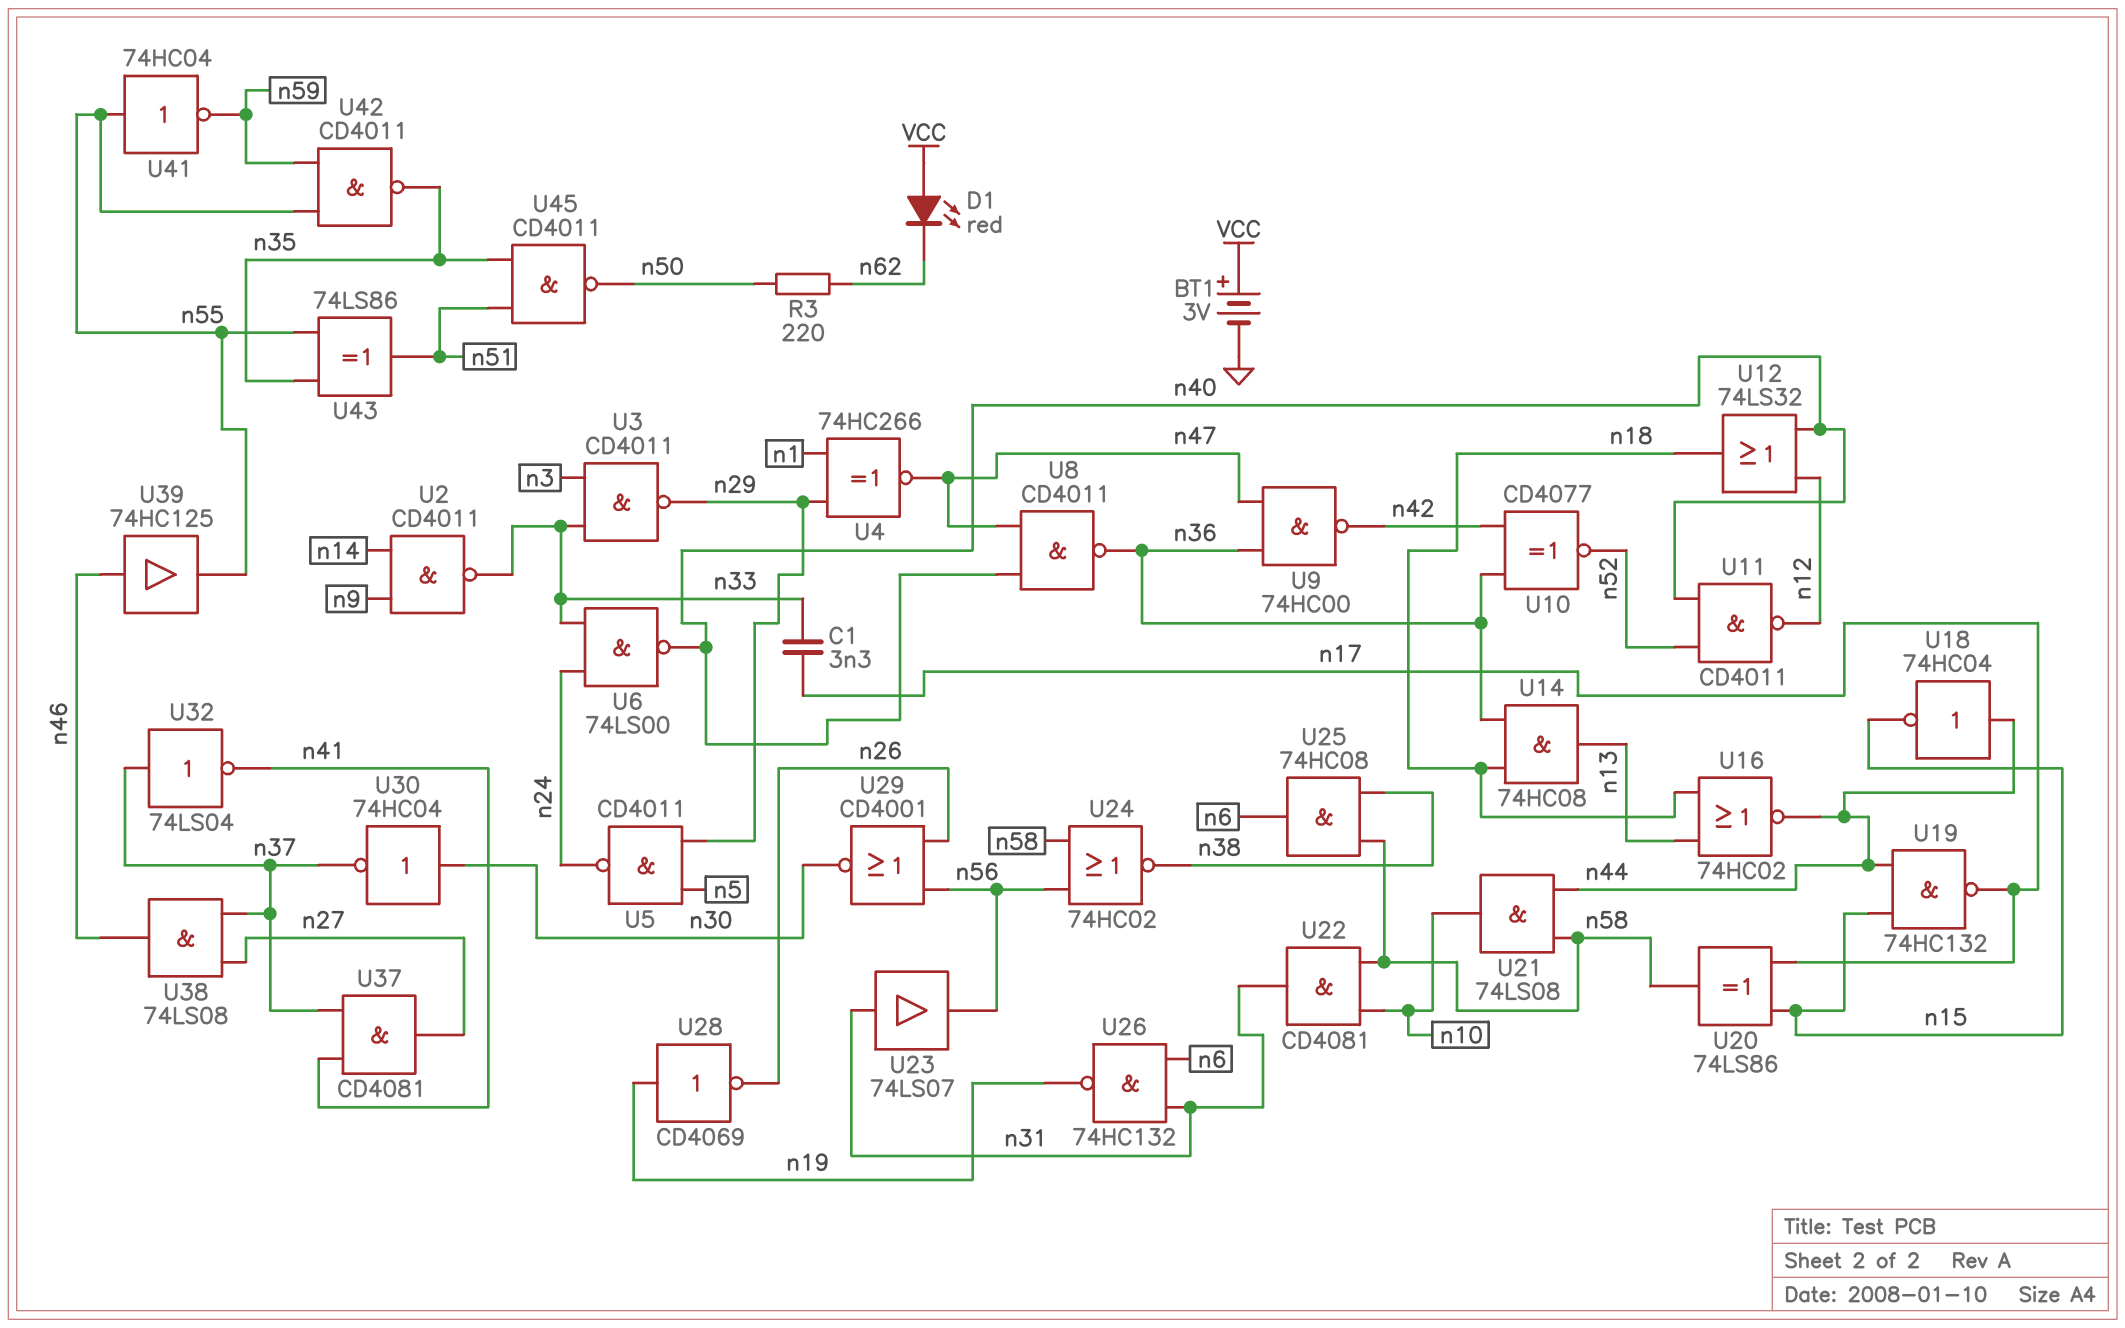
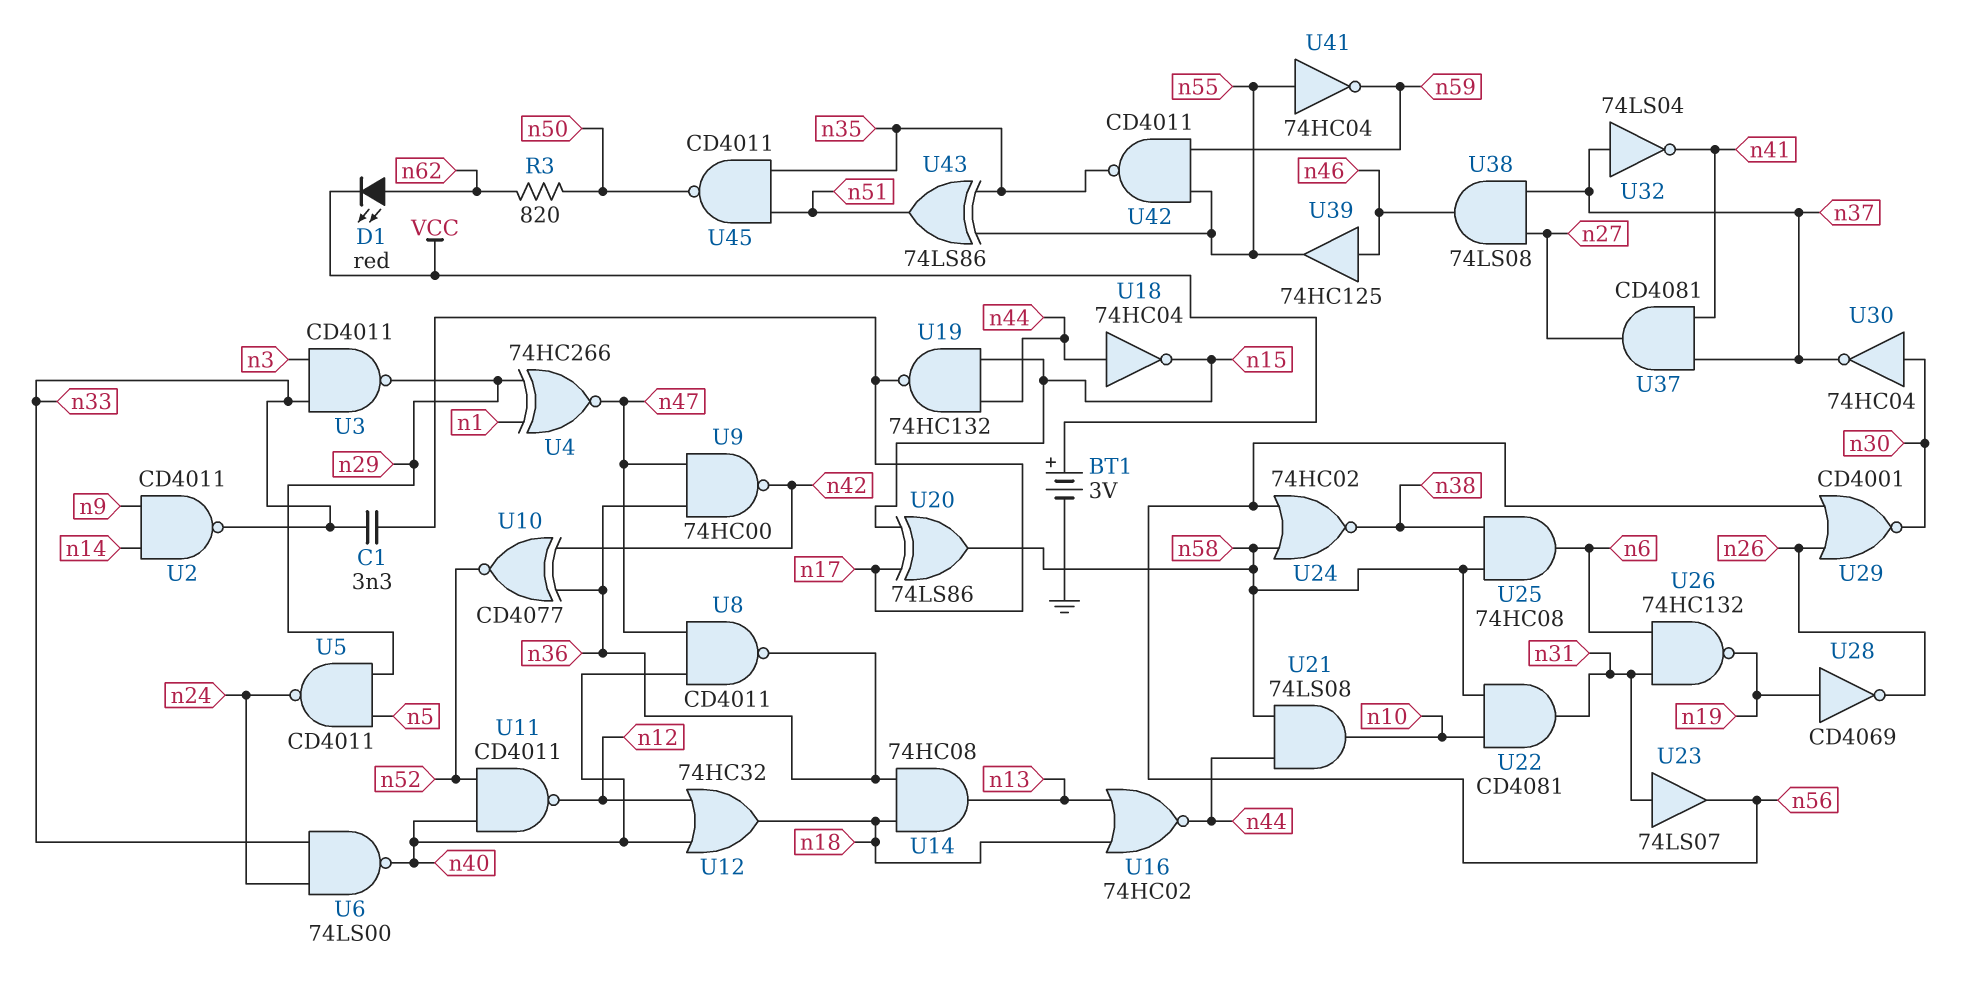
D1: LED red (A VCC, K n62) -> LED red (A n62, K VCC)
R3: 220 (n50, n62) -> 820 (n50, n62)
U12: OR 74LS32 (in n12, in n40, out n18) -> OR 74HC32 (in n12, in n40, out n18)

